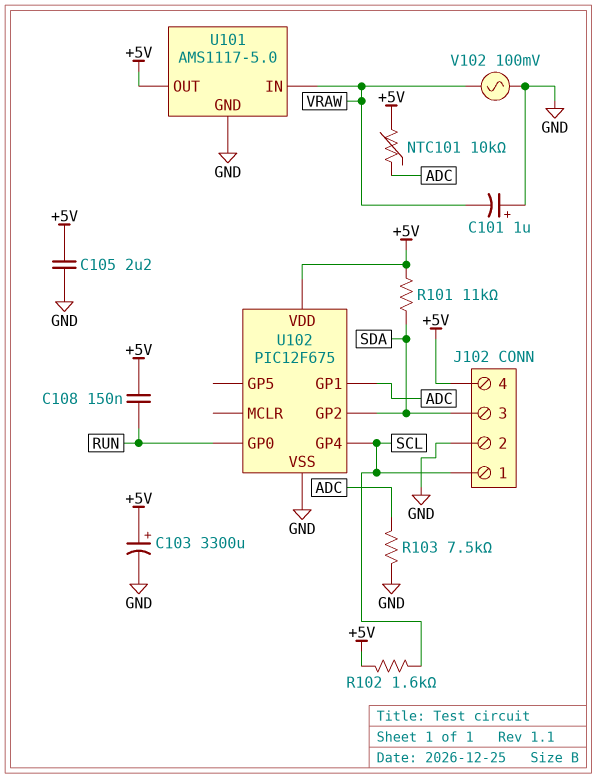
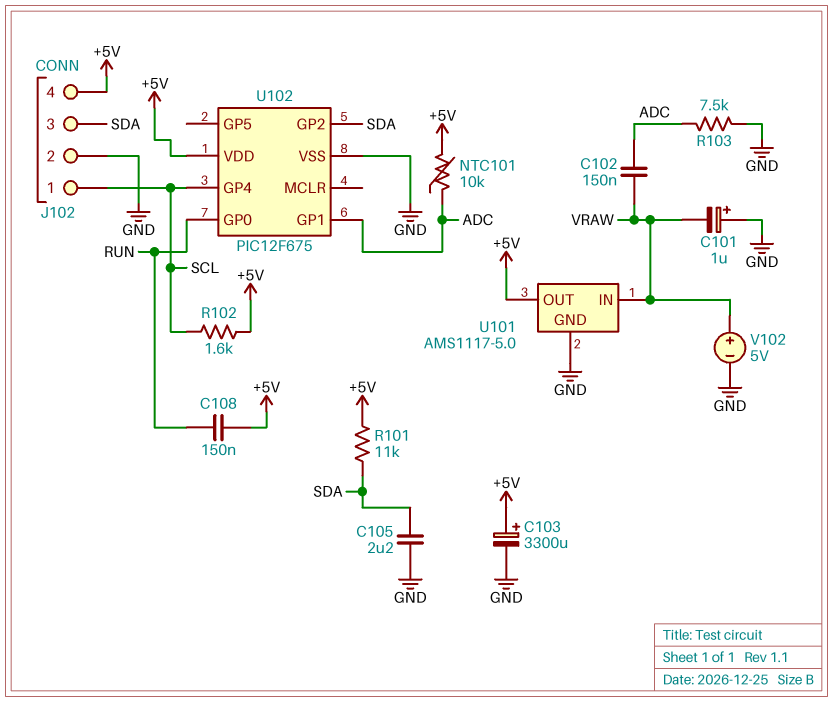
C102: none -> 150nF (ADC, VRAW)
C105: 2.2uF (+5V, GND) -> 2.2uF (GND, SDA)
V102: AC 100mV (GND, VRAW) -> 5V (plus VRAW, minus GND)

